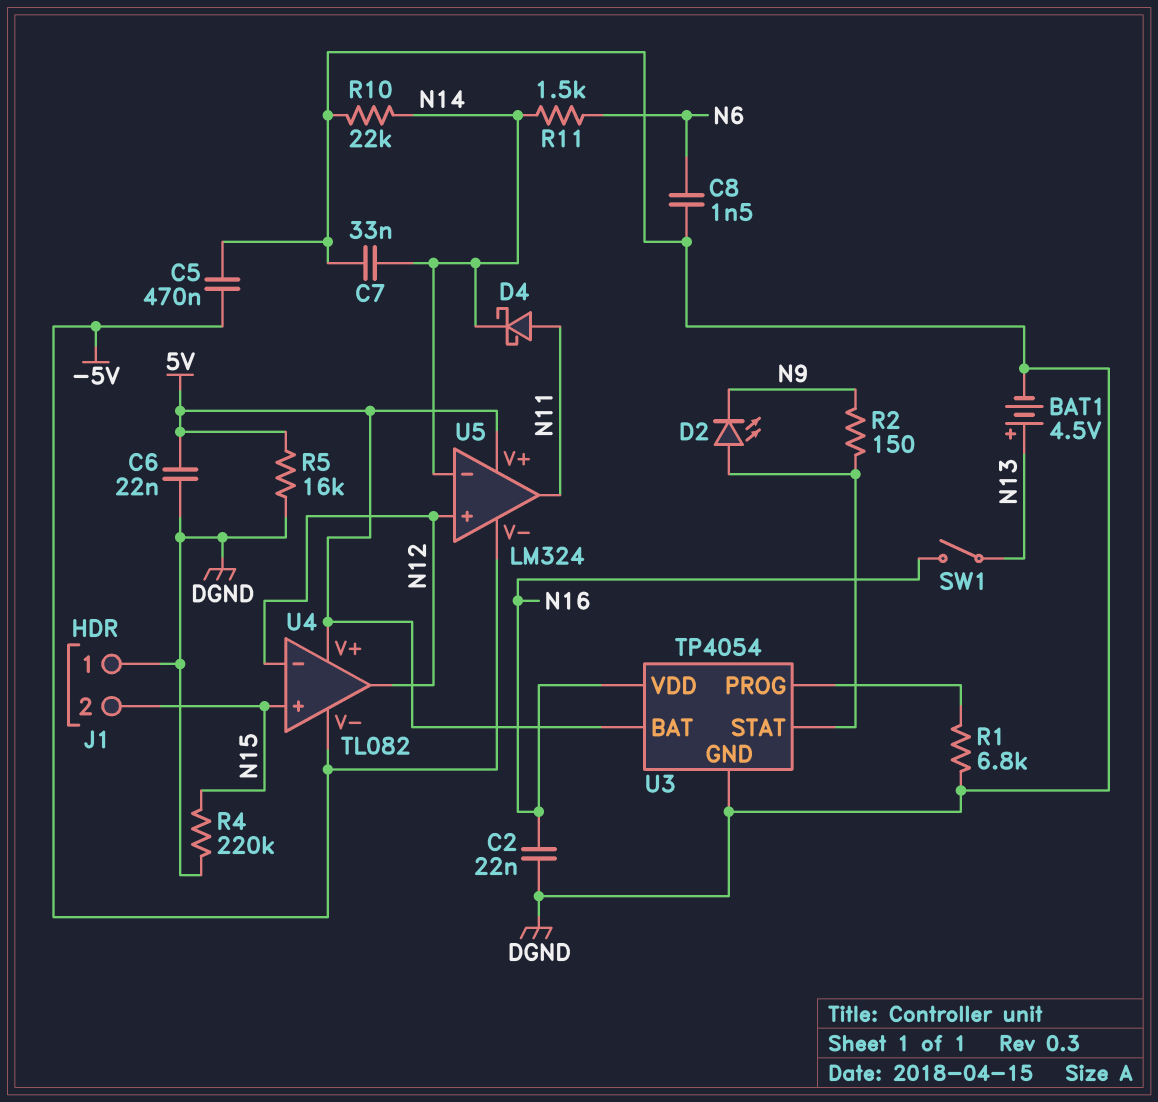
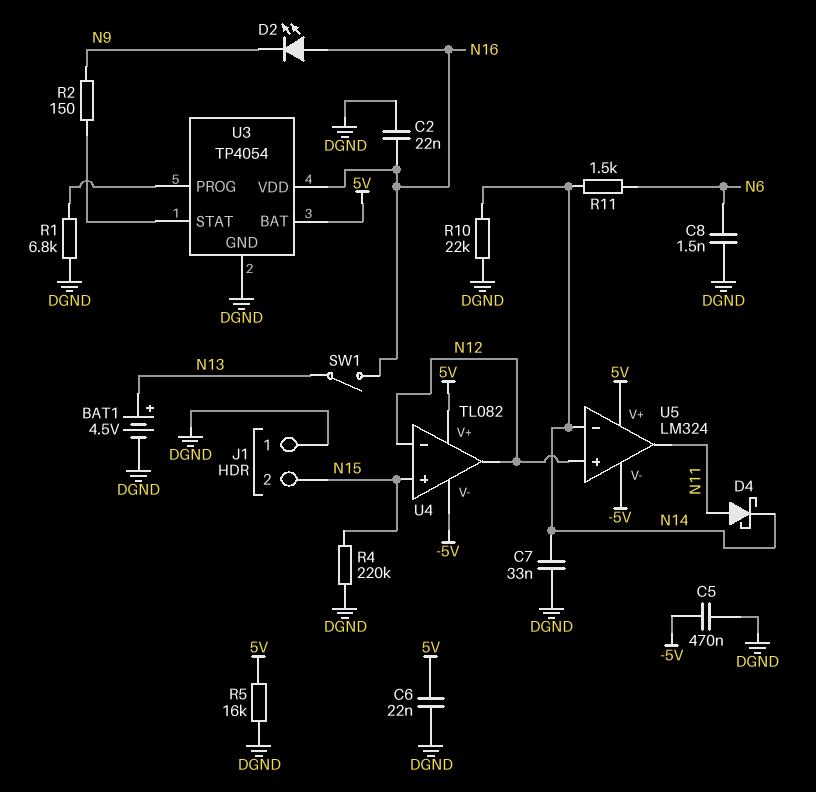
D2: LED (A U3/STAT, K N9) -> LED (A N16, K N9)

